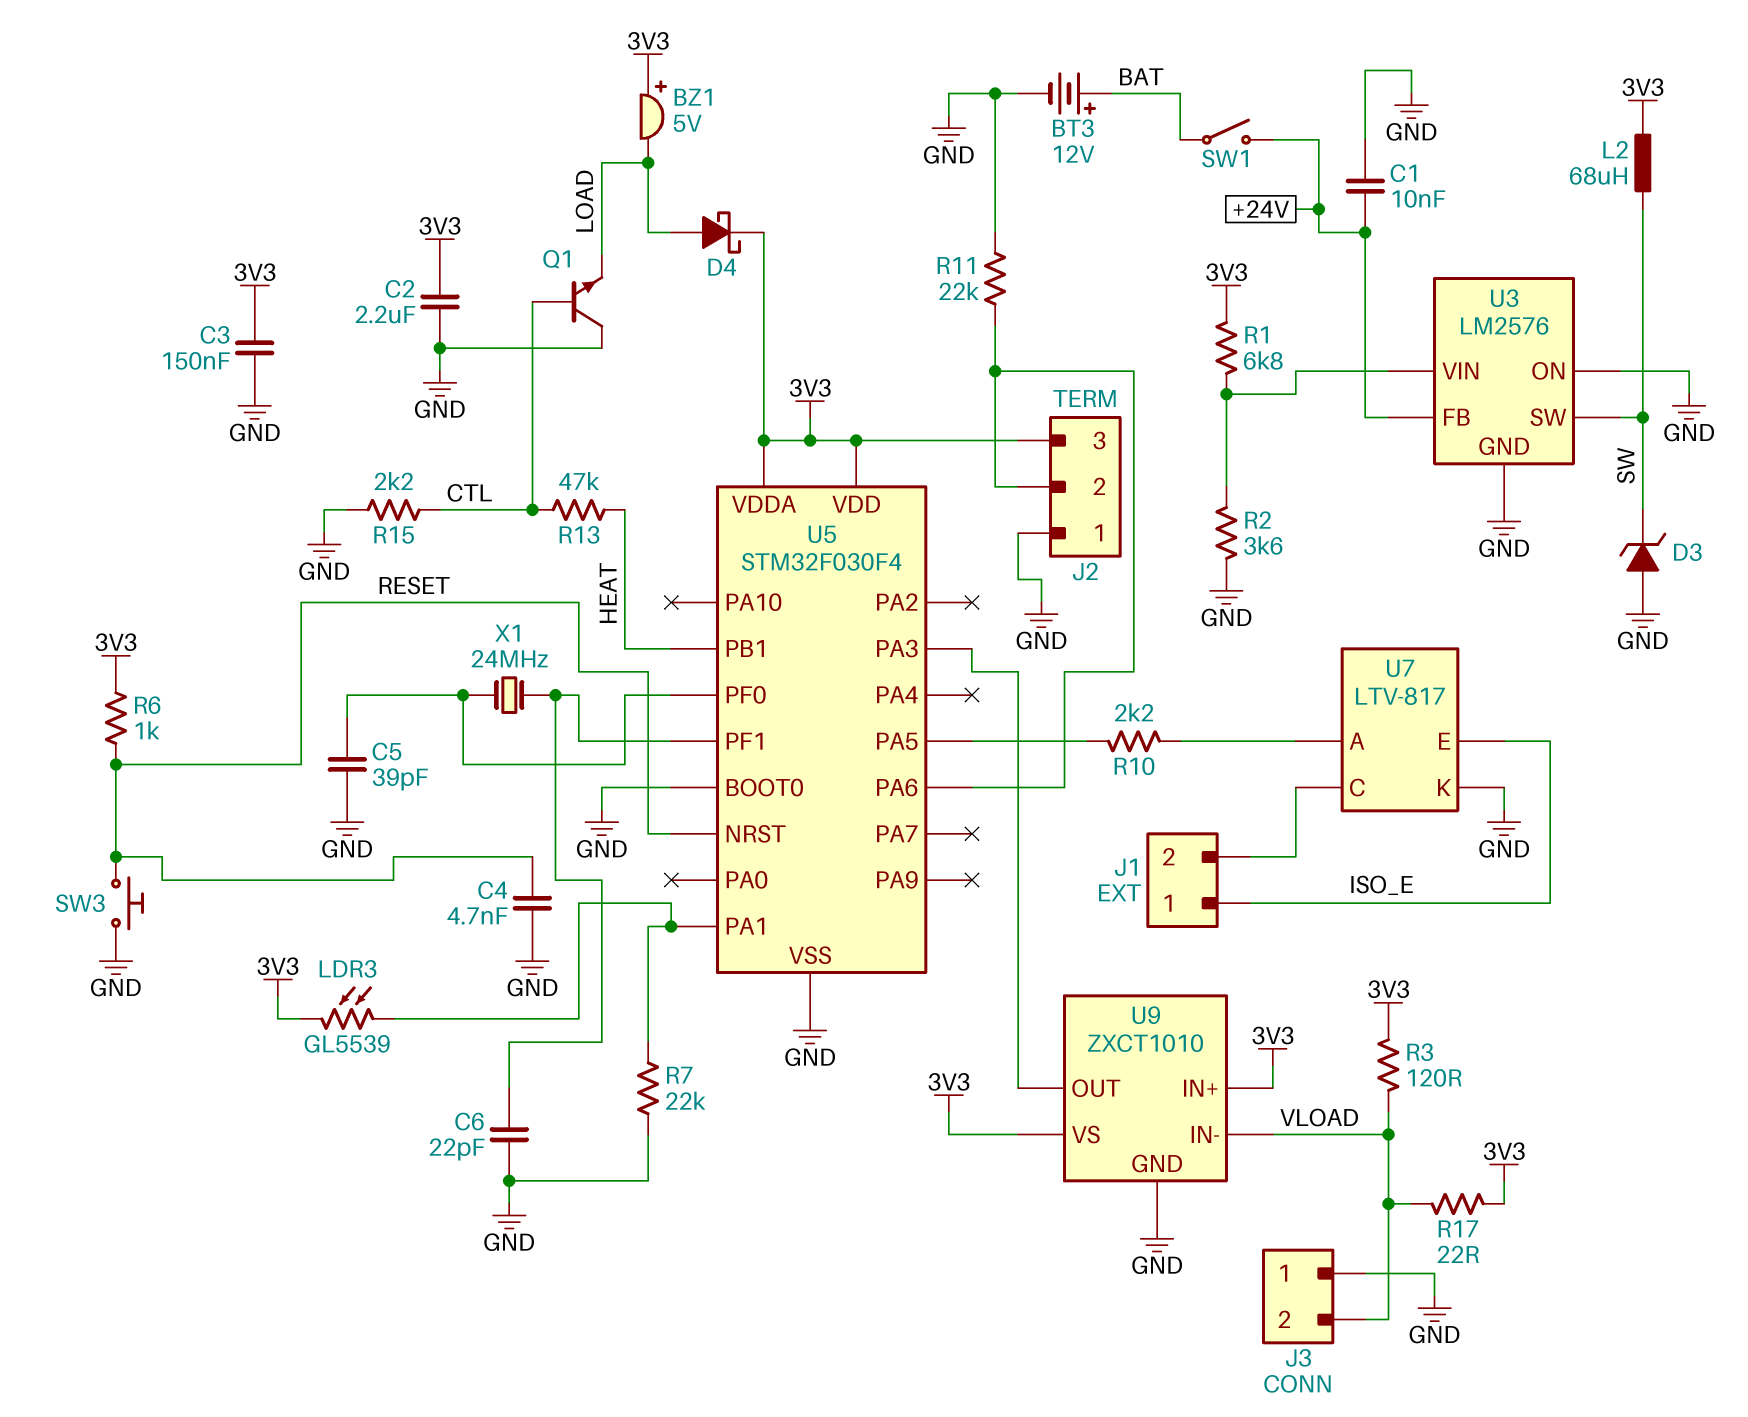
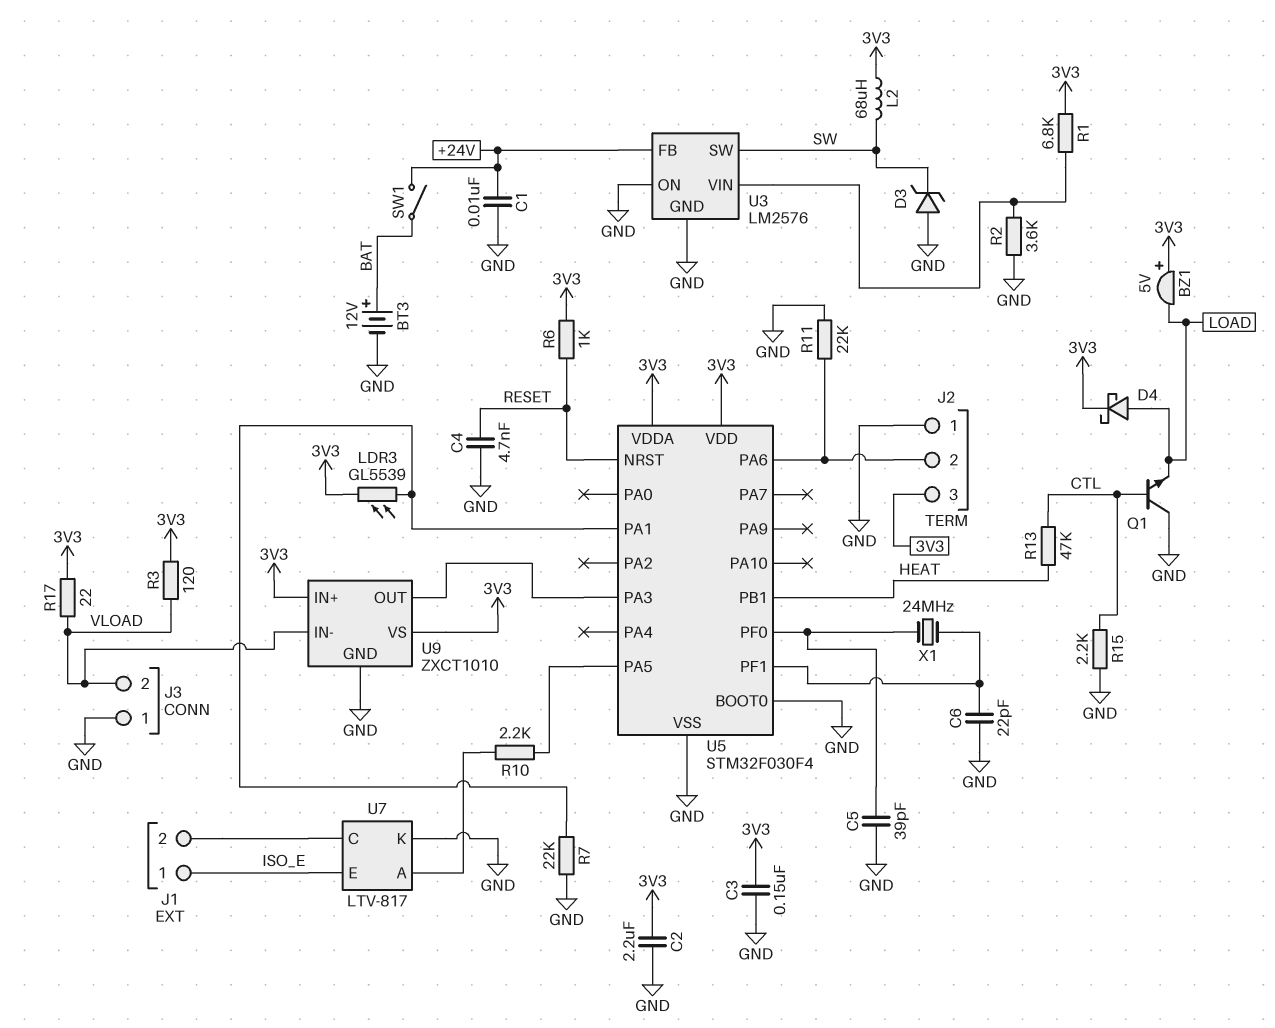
SW3: button (GND, RESET) -> none

